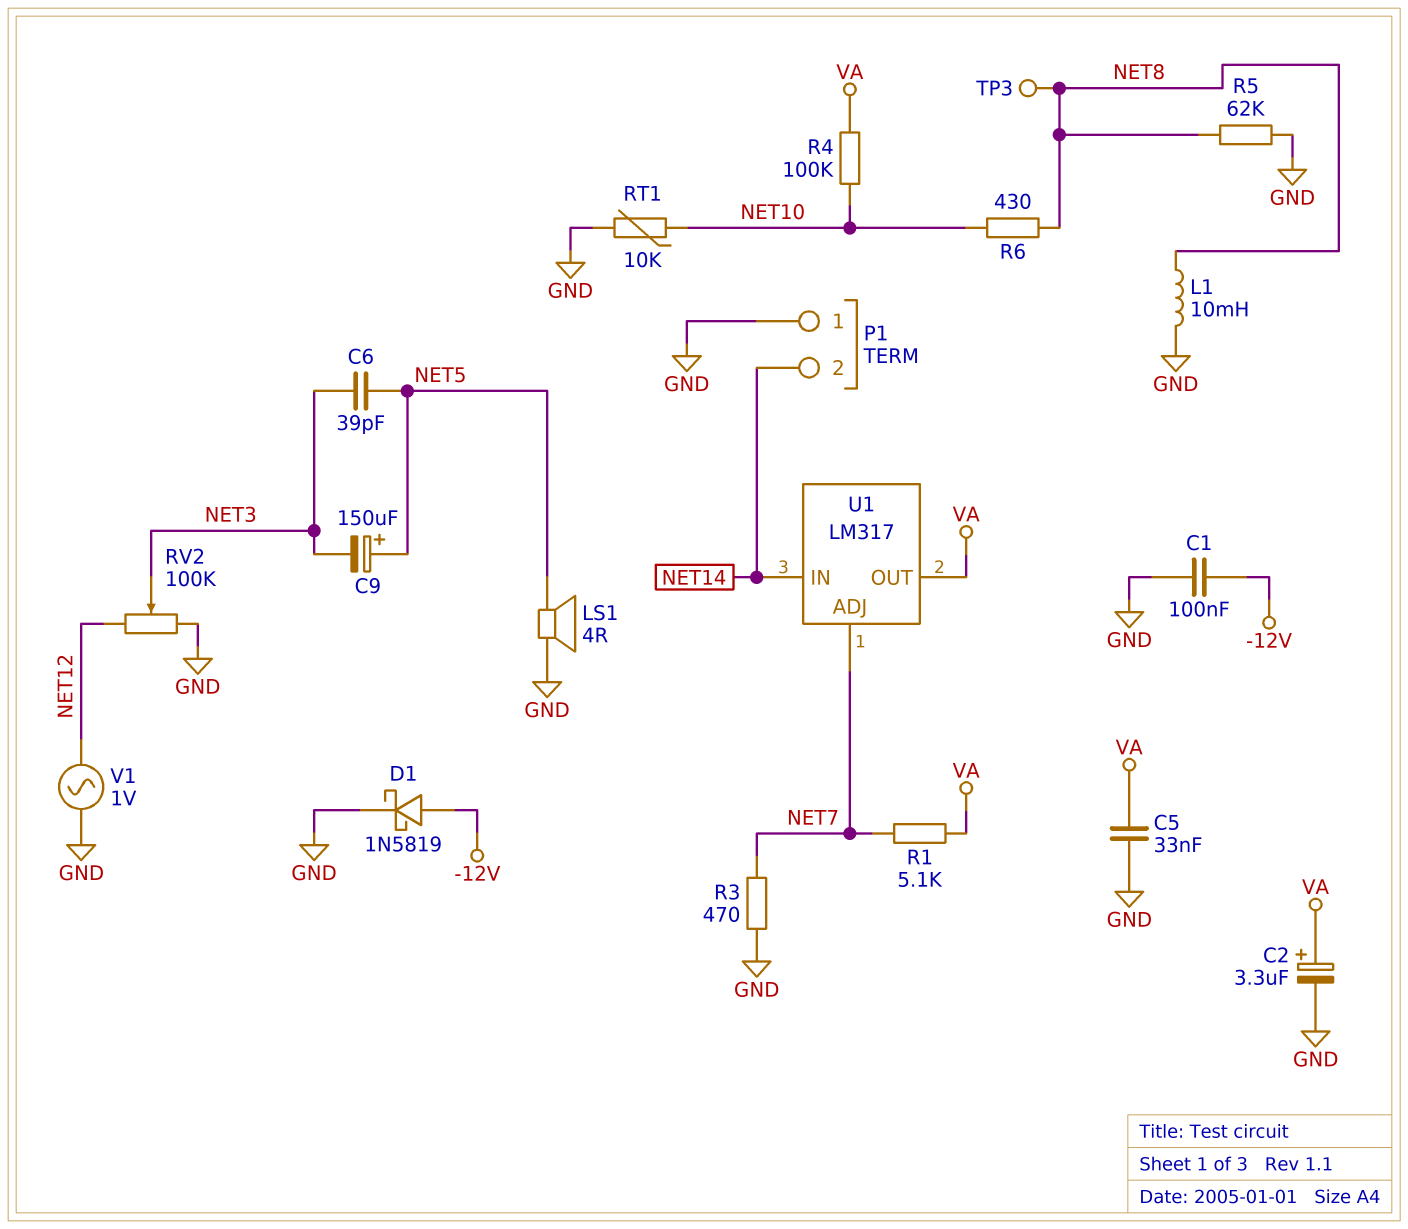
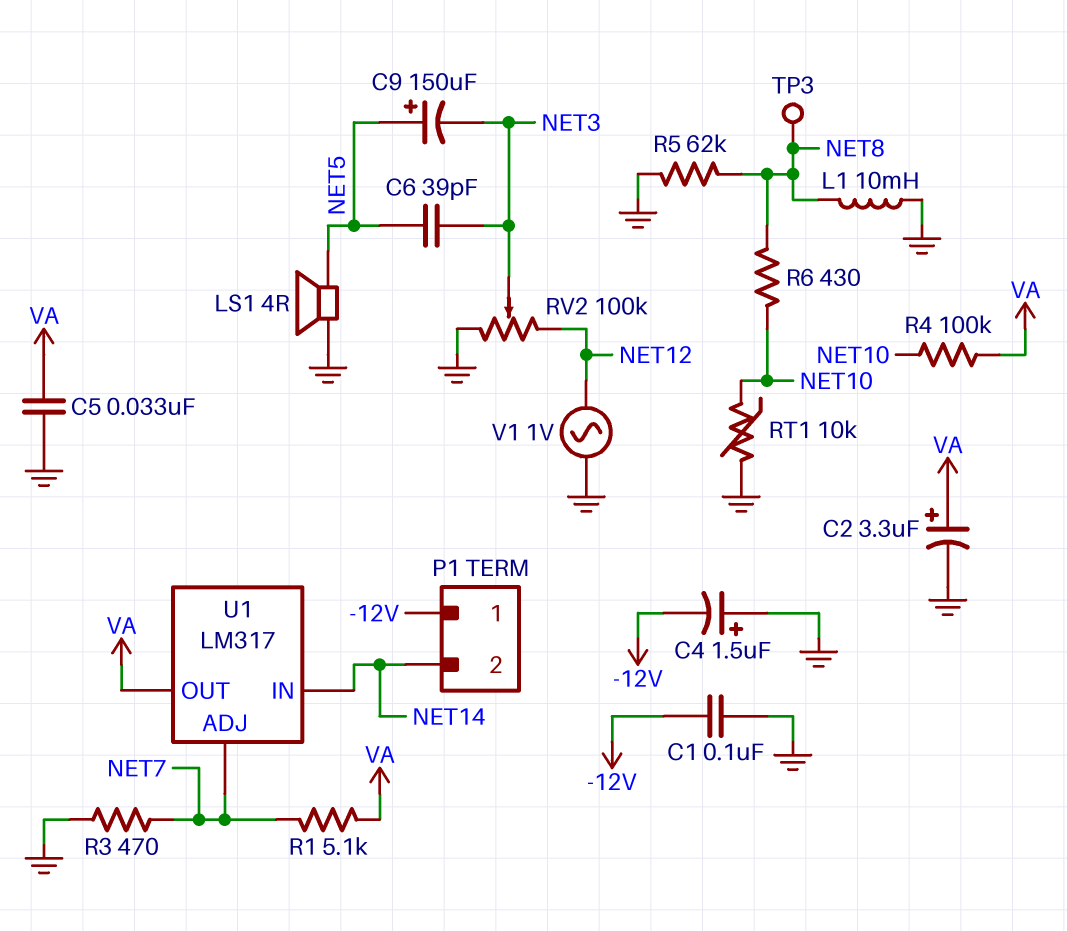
C4: none -> 1.5uF (plus GND, minus -12V)
D1: schottky 1N5819 (A -12V, K GND) -> none
P1 pin 1: GND -> -12V

